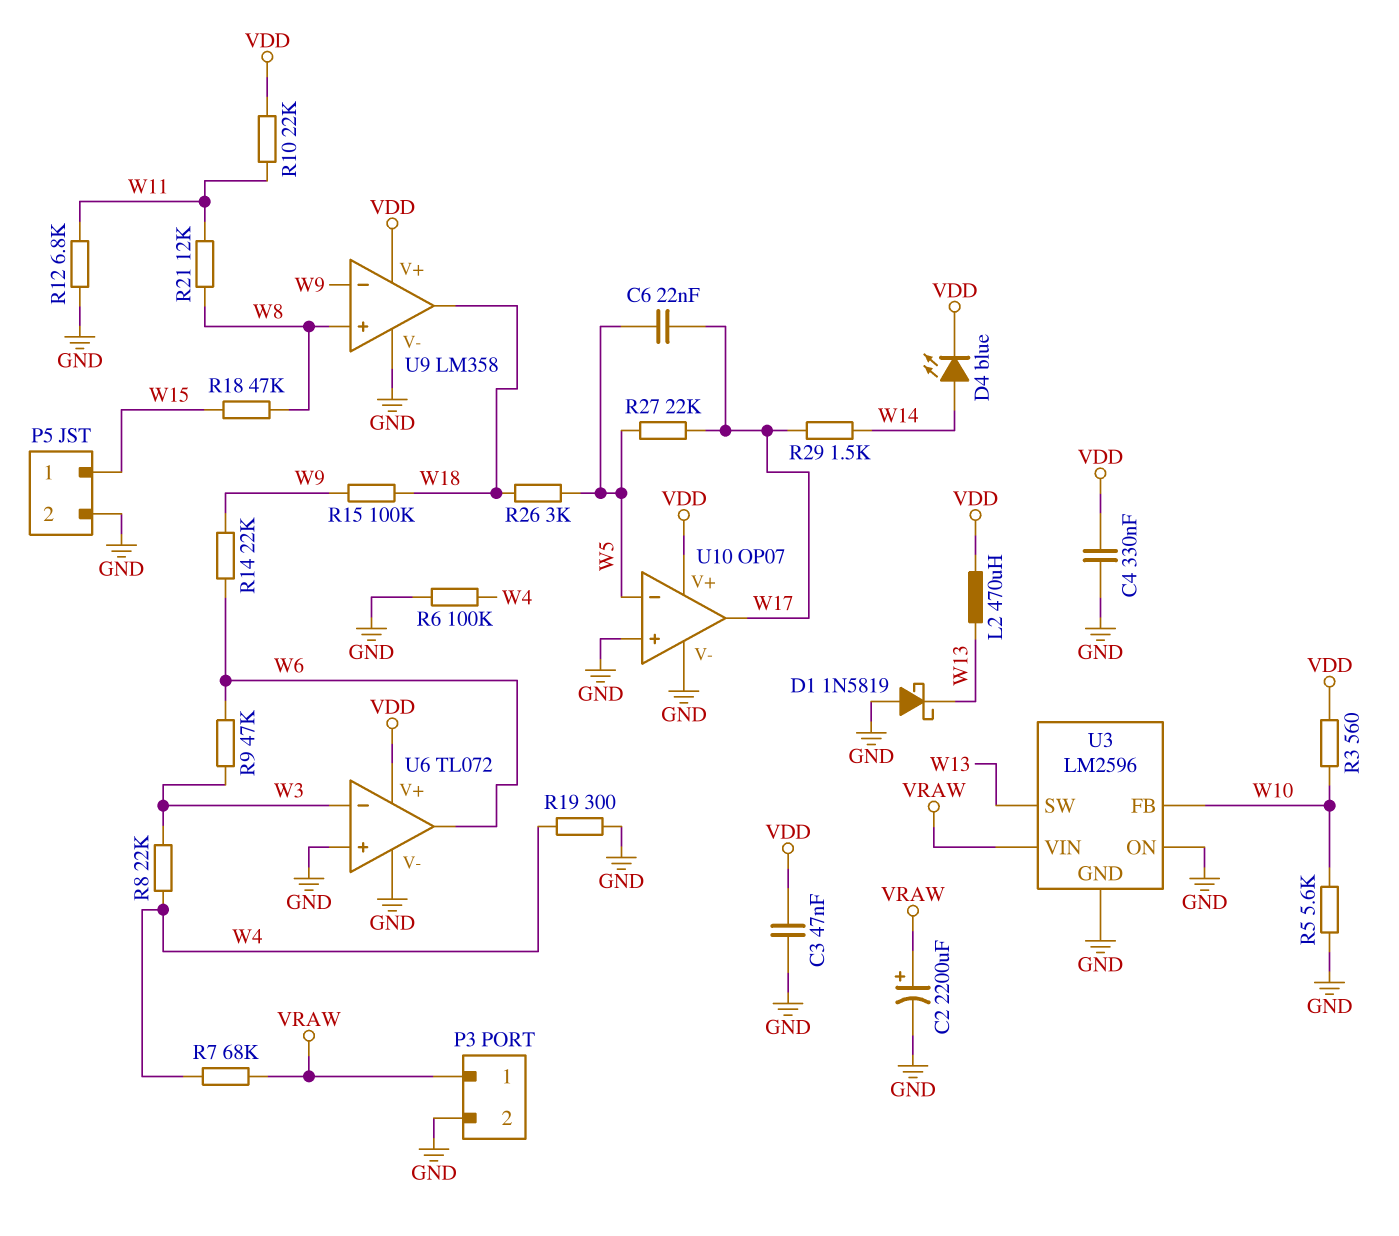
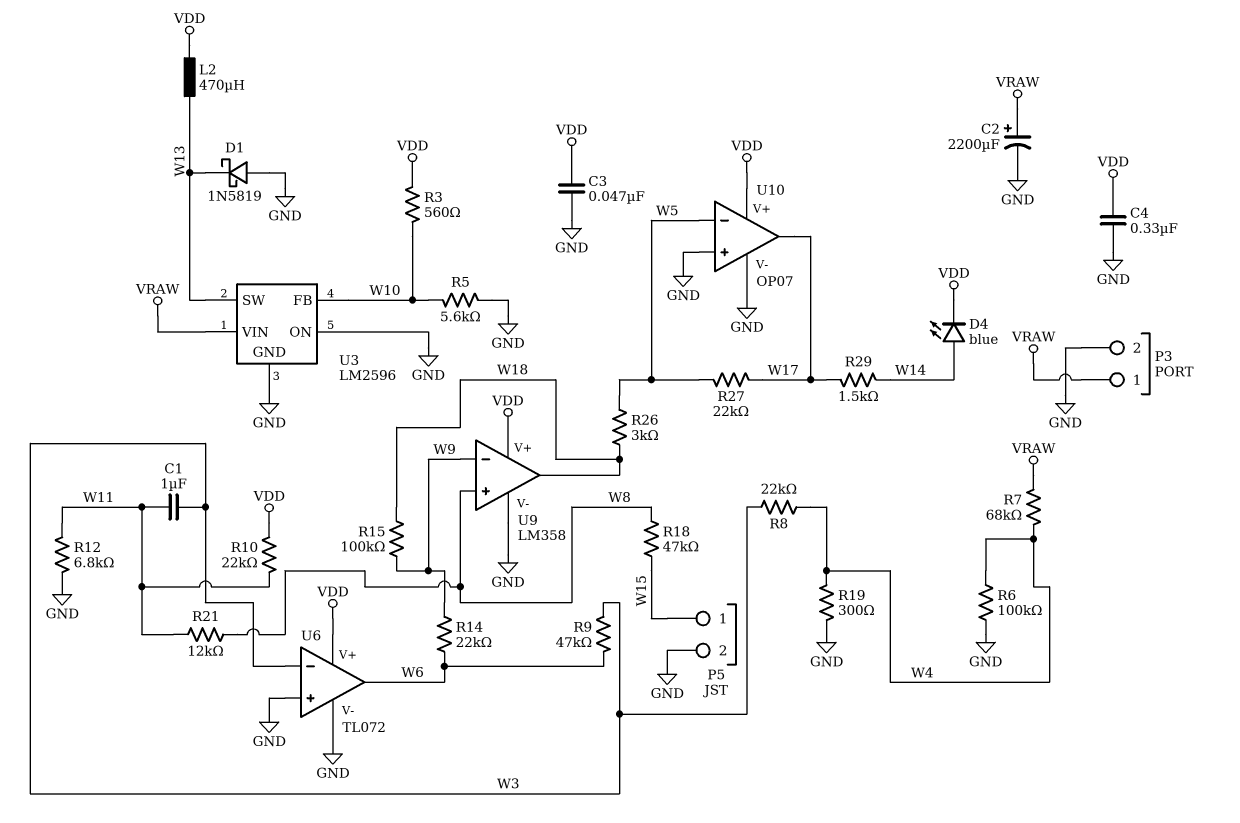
C1: none -> 1uF (W3, W11)
C6: 22nF (W5, W17) -> none

